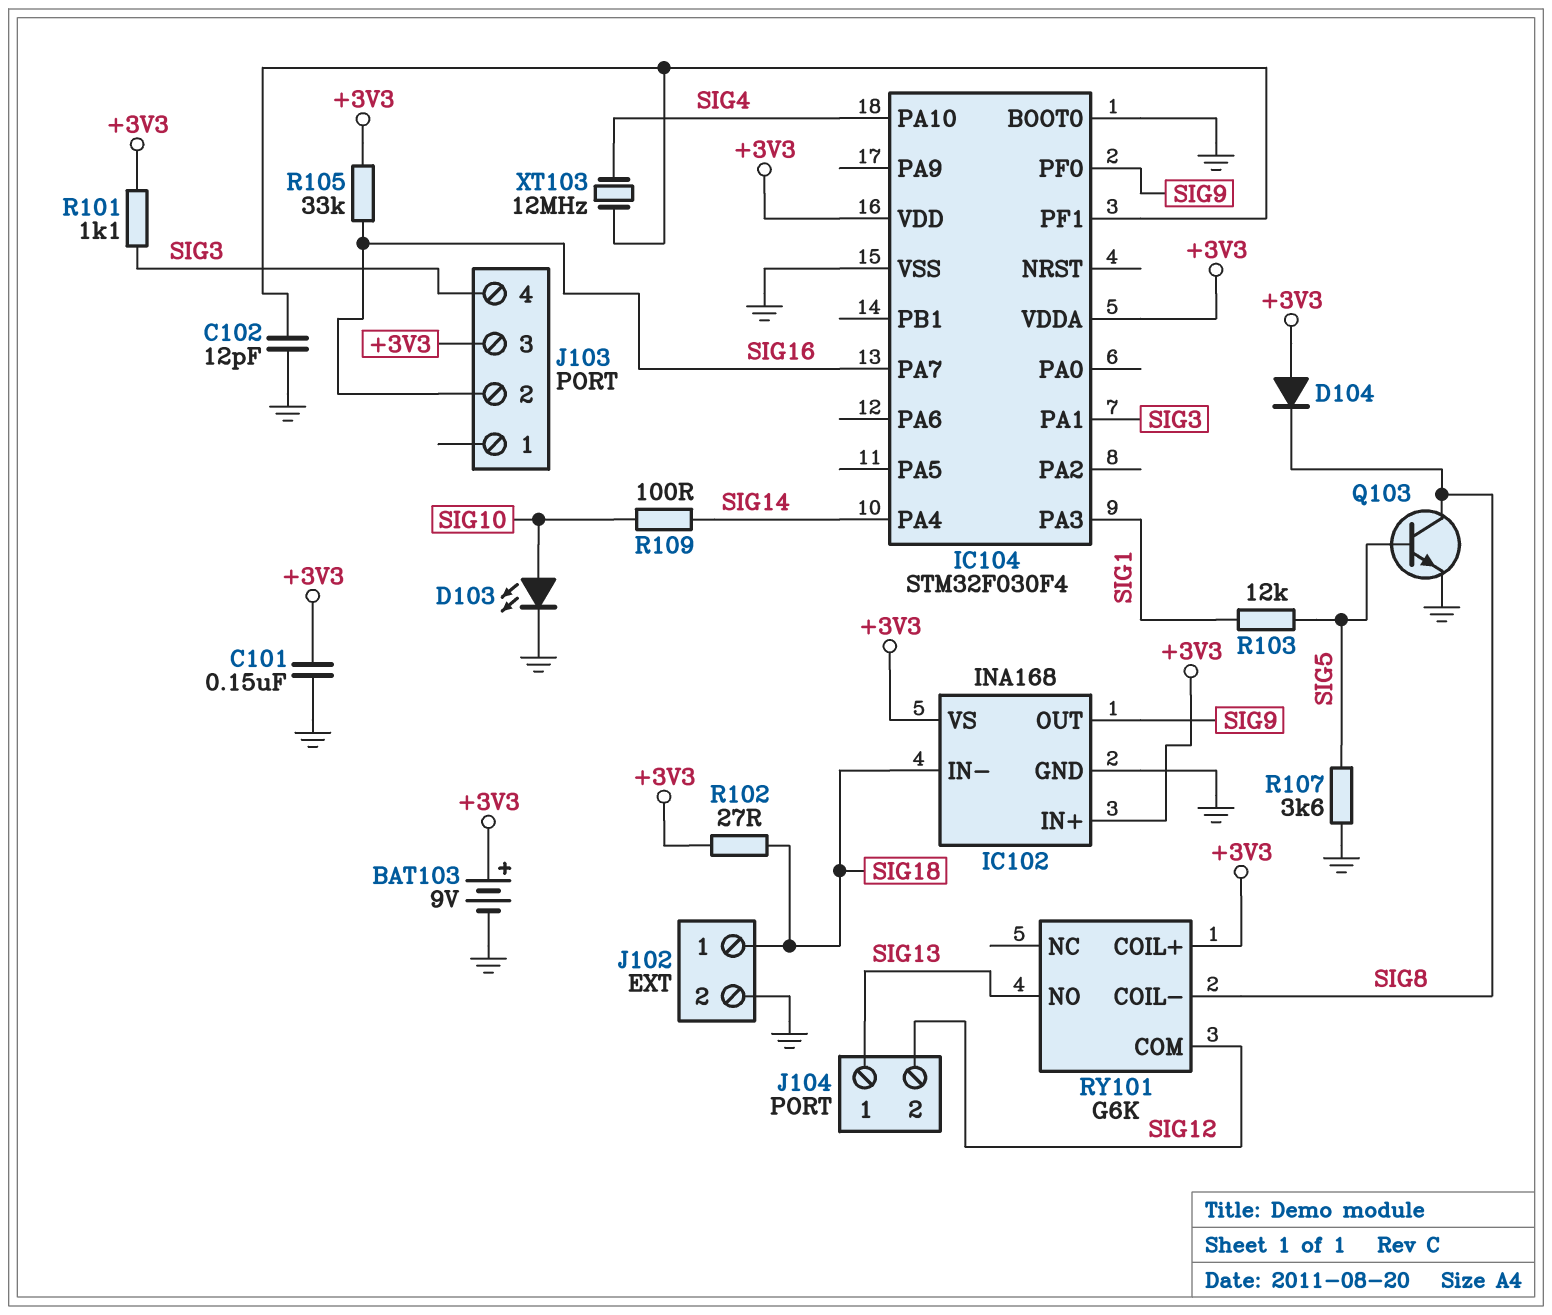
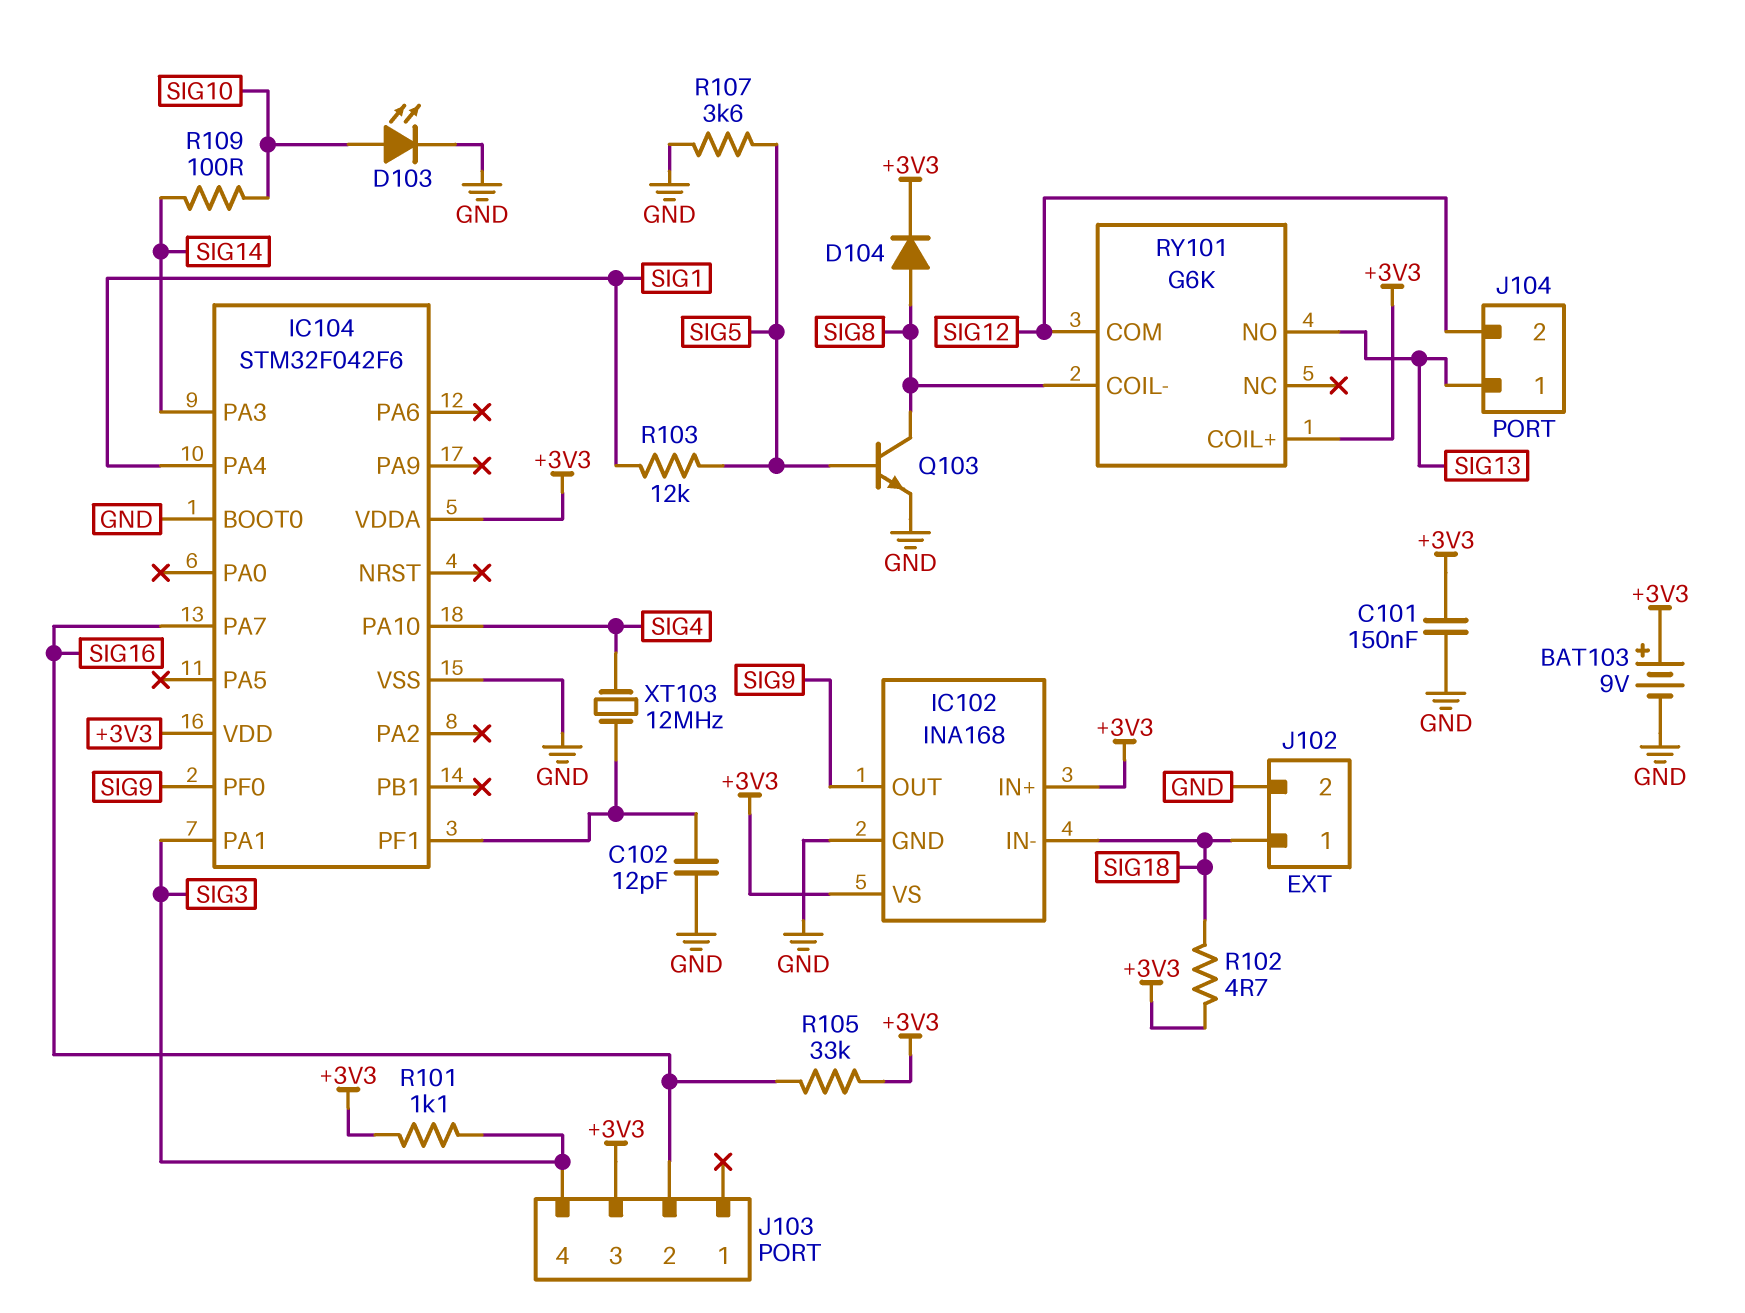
D104: diode (A +3V3, K SIG8) -> diode (A SIG8, K +3V3)
IC104: STM32F030F4 -> STM32F042F6
IC104 pin PA3: SIG1 -> SIG14
IC104 pin PA4: SIG14 -> SIG1
R102: 27 (+3V3, SIG18) -> 4.7 (+3V3, SIG18)

